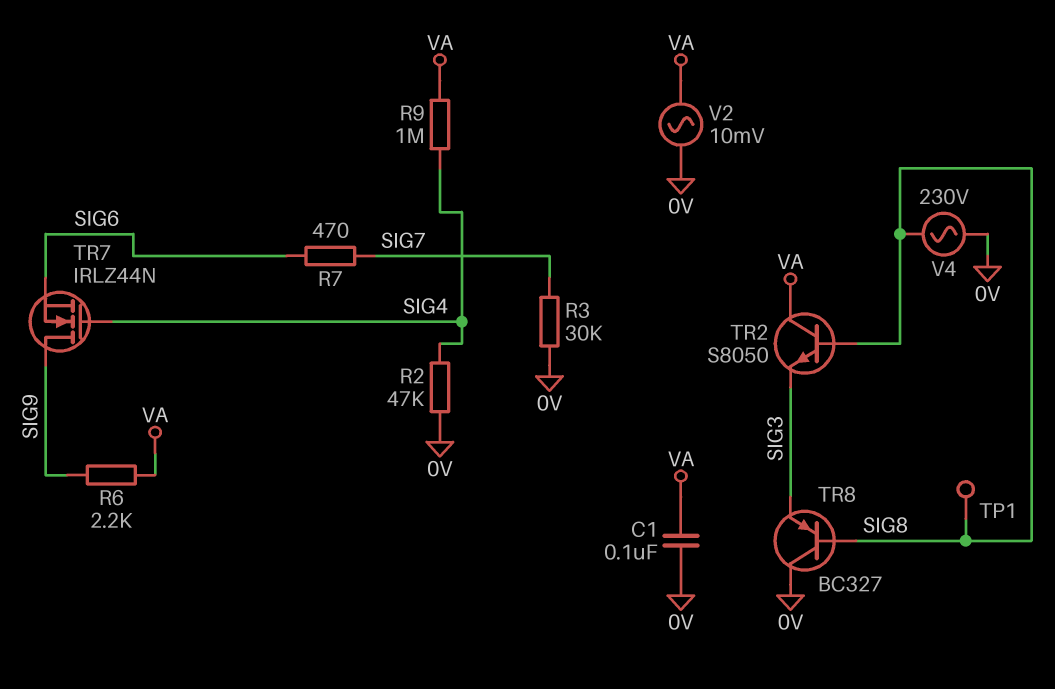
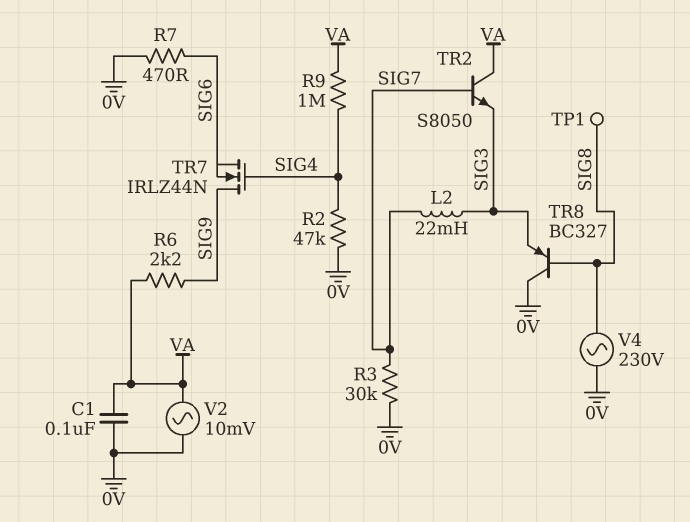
L2: none -> 22mH (SIG3, SIG7)
R7: 470 (SIG6, SIG7) -> 470 (0V, SIG6)
TR2: NPN S8050 (B SIG8, C VA, E SIG3) -> NPN S8050 (B SIG7, C VA, E SIG3)

